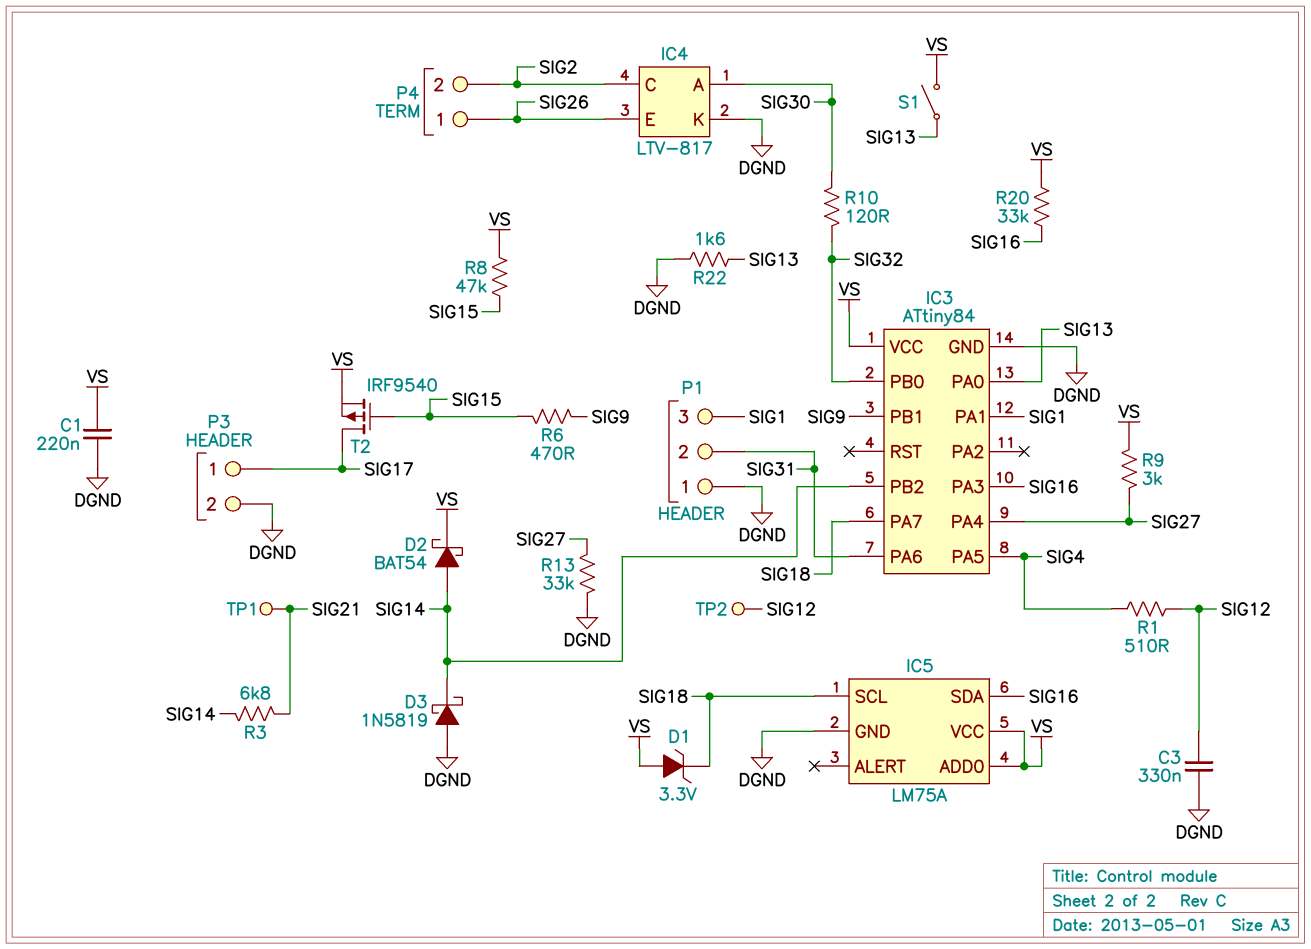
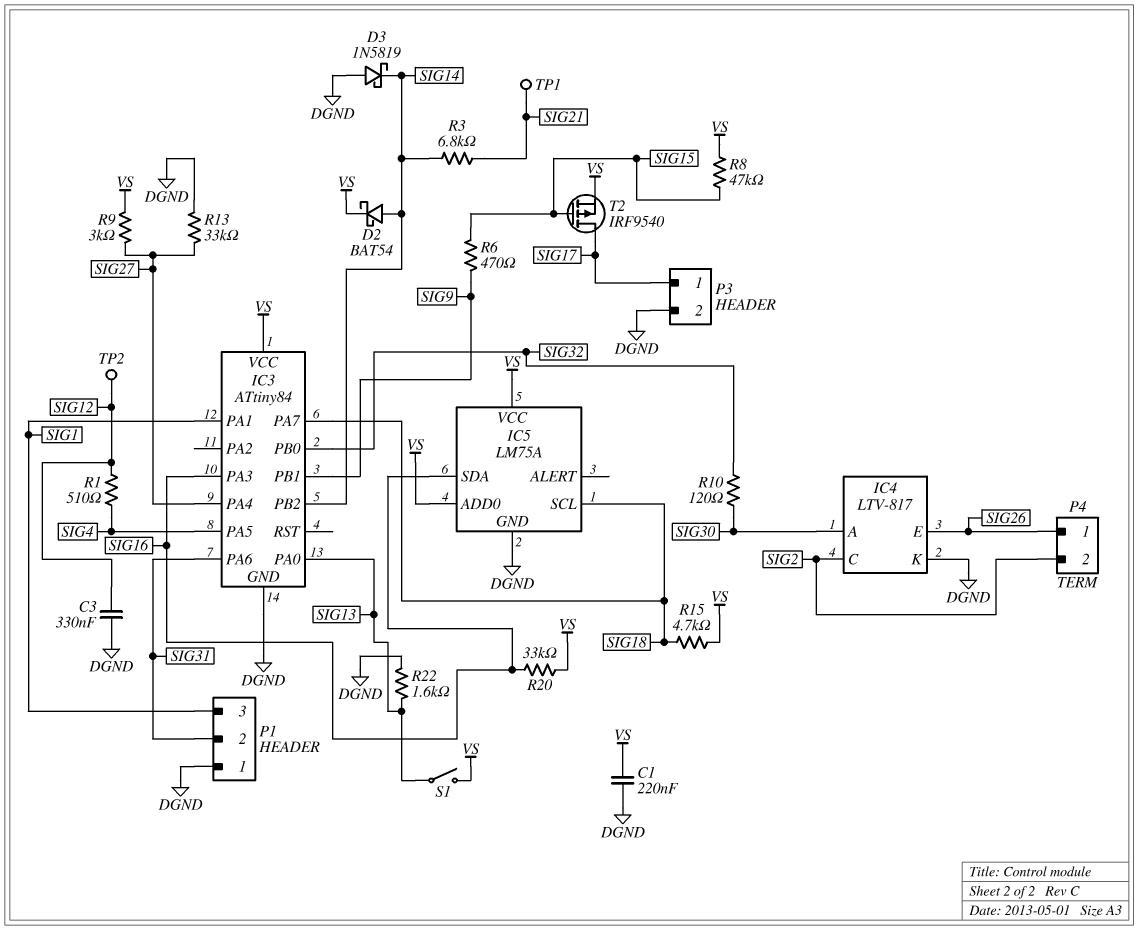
D1: zener 3.3V (A VS, K SIG18) -> none
R15: none -> 4.7k (SIG18, VS)

